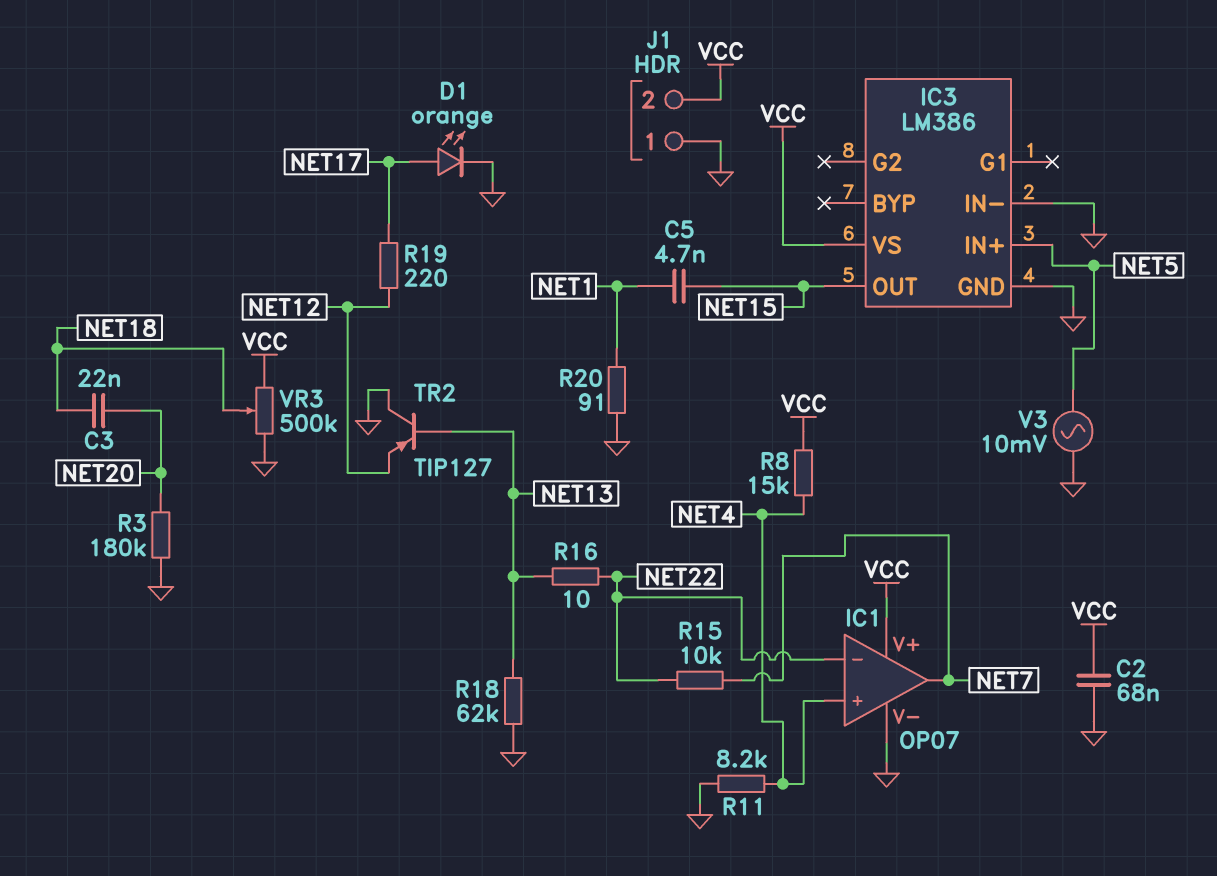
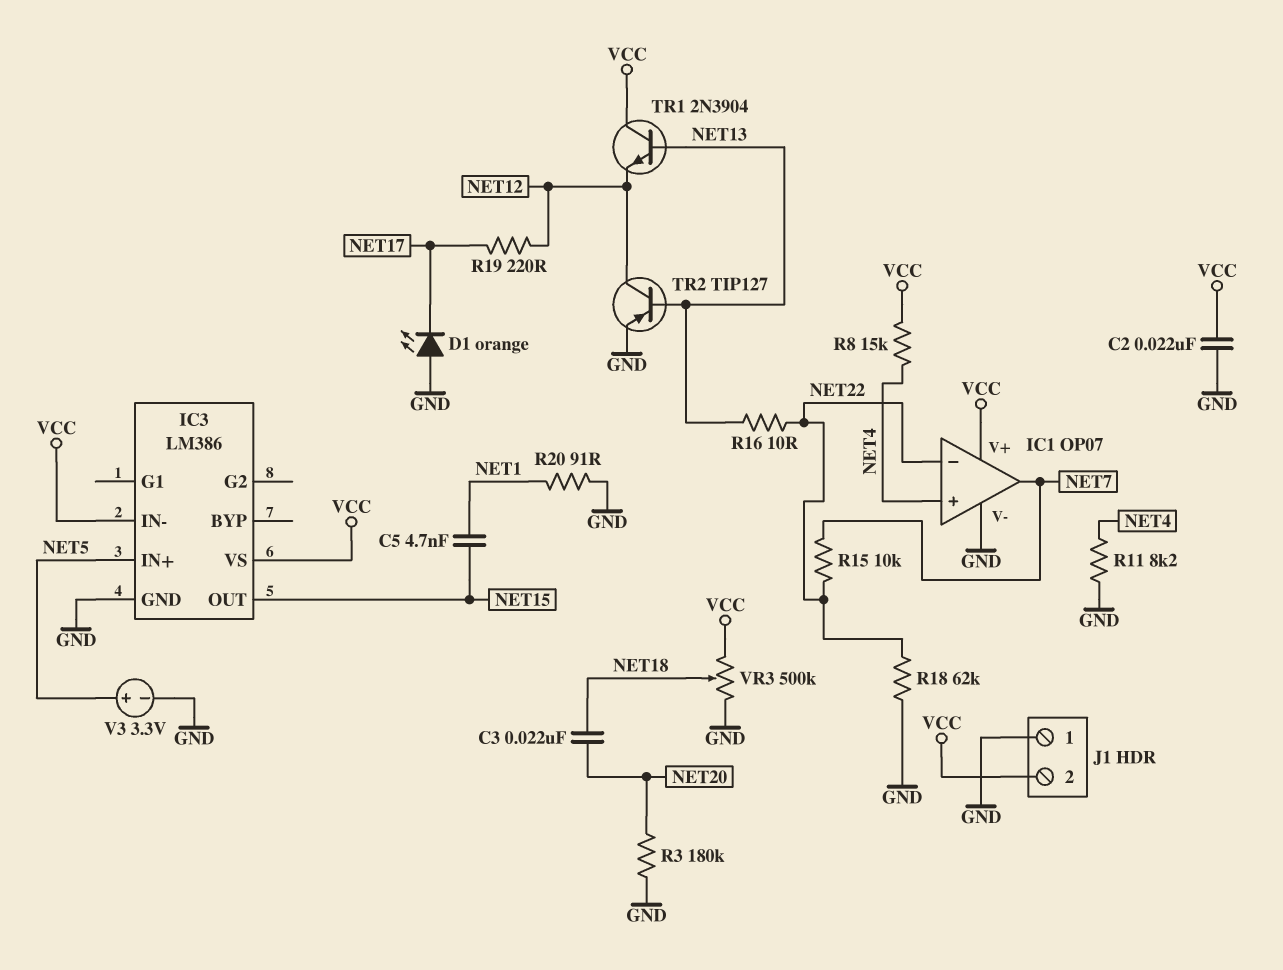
C2: 68nF (GND, VCC) -> 22nF (GND, VCC)
D1: LED orange (A NET17, K GND) -> LED orange (A GND, K NET17)
IC3 pin IN-: GND -> VCC
R18: 62k (GND, NET13) -> 62k (GND, NET22)
TR1: none -> NPN 2N3904 (B NET13, C VCC, E NET12)
TR2: PNP TIP127 (B NET13, C GND, E NET12) -> PNP TIP127 (B NET13, C NET12, E GND)
V3: AC 10mV (GND, NET5) -> 3.3V (plus NET5, minus GND)

